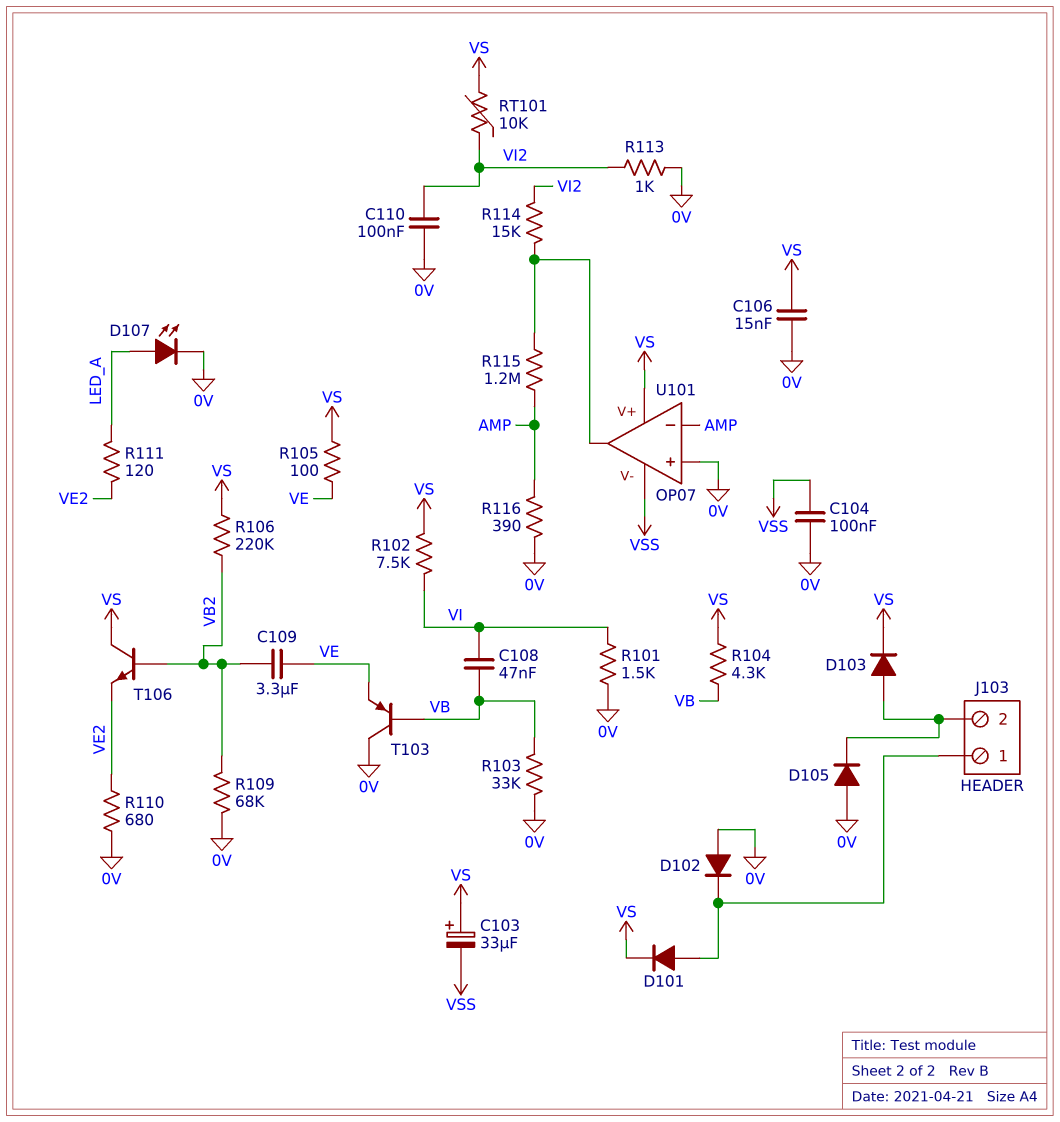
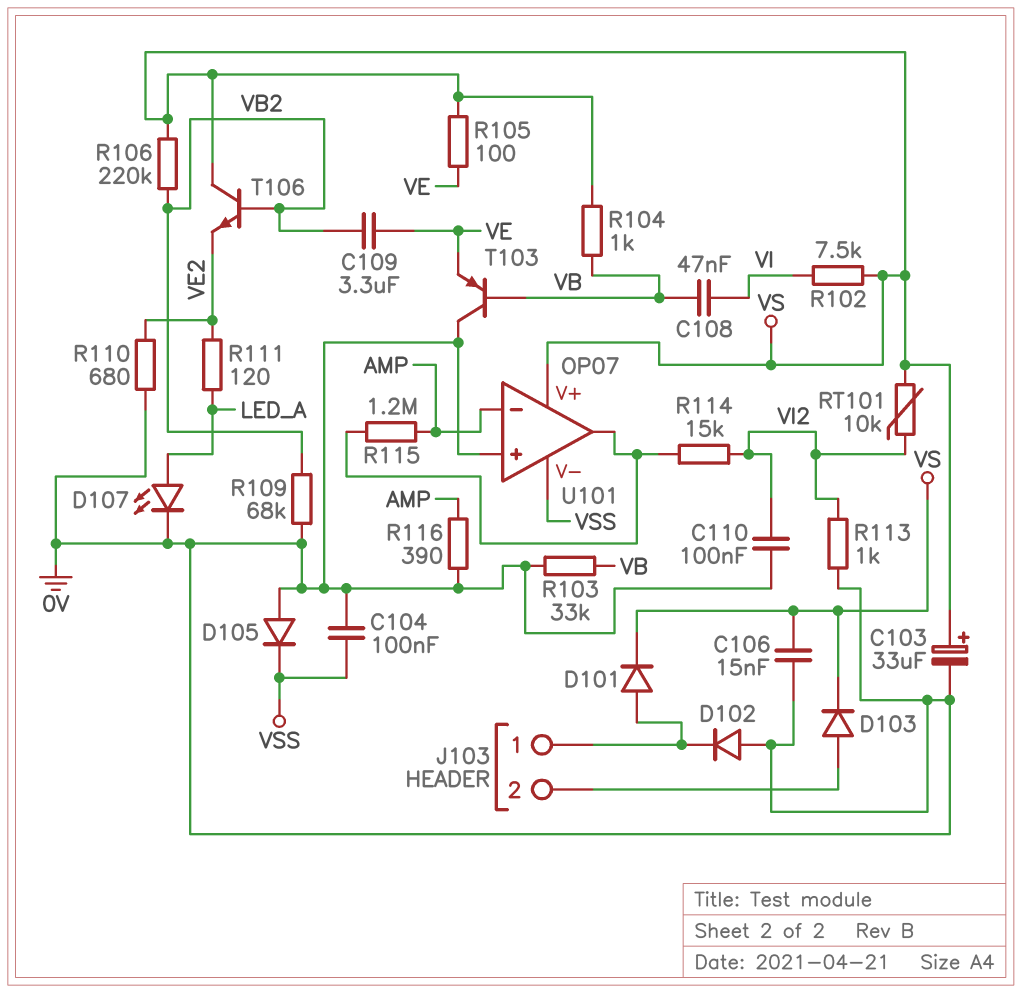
C103: 33uF (plus VS, minus VSS) -> 33uF (plus VS, minus 0V)
D105: diode (A 0V, K J103/2) -> diode (A 0V, K VSS)
R101: 1.5k (0V, VI) -> none
R104: 4.3k (VB, VS) -> 1k (VB, VS)

